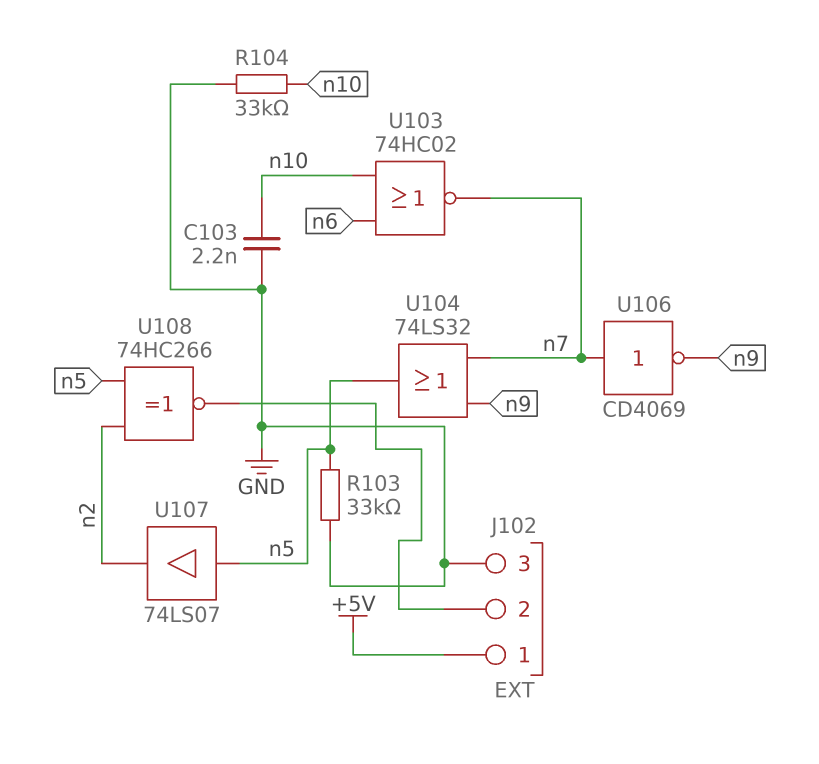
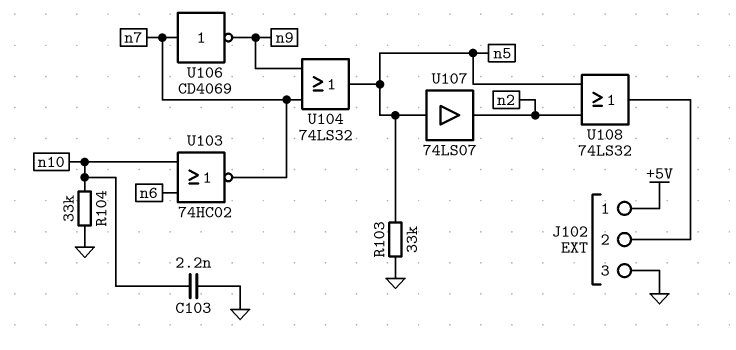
U108: XNOR 74HC266 (in n2, in n5, out J102/2) -> OR 74LS32 (in n2, in n5, out J102/2)

